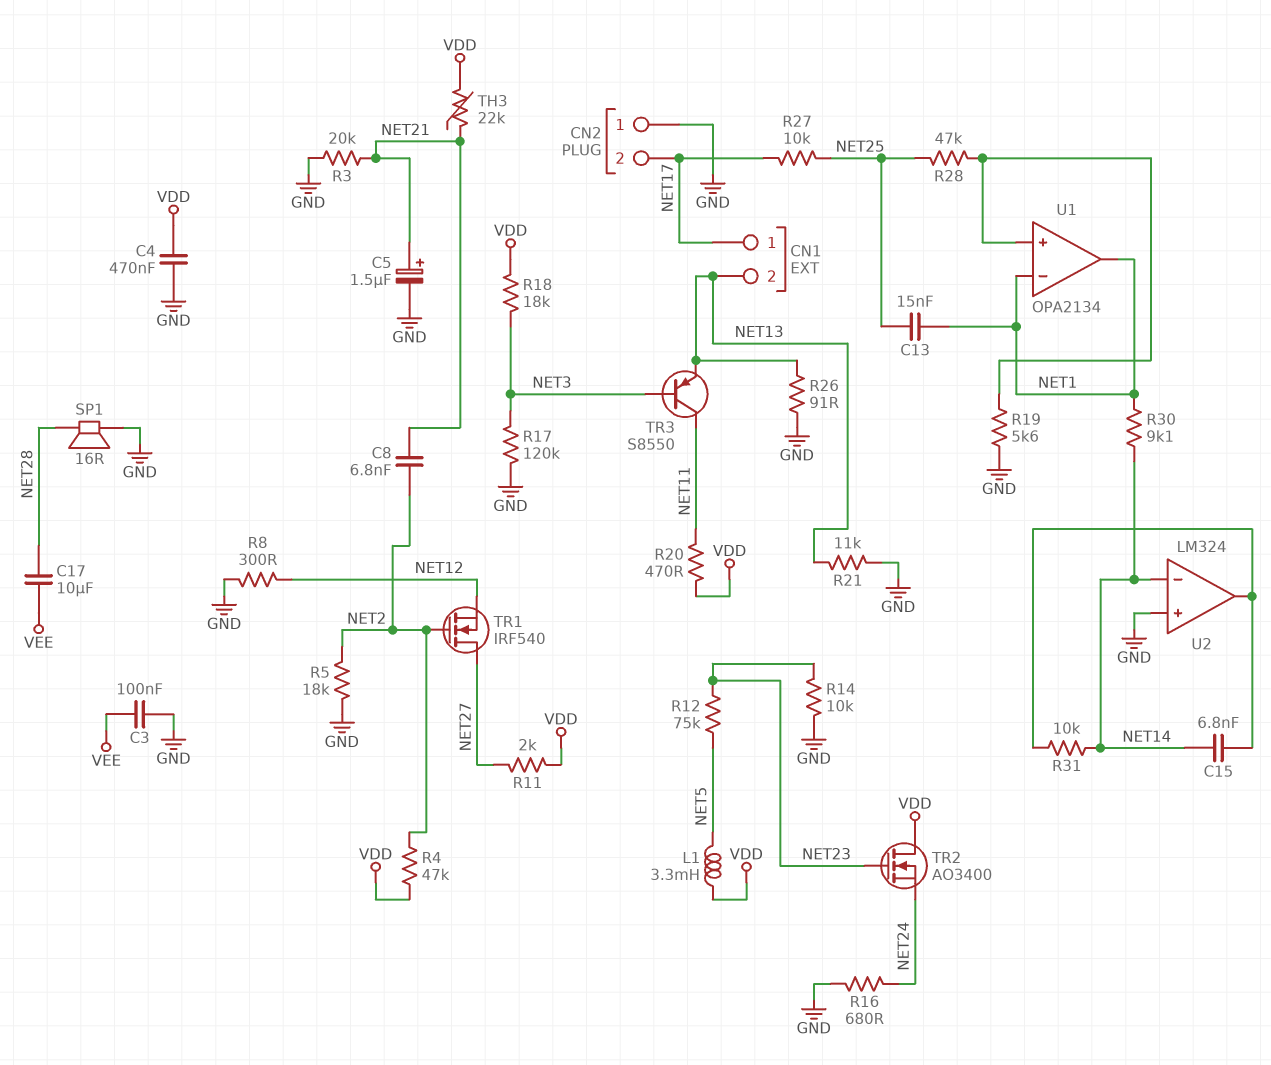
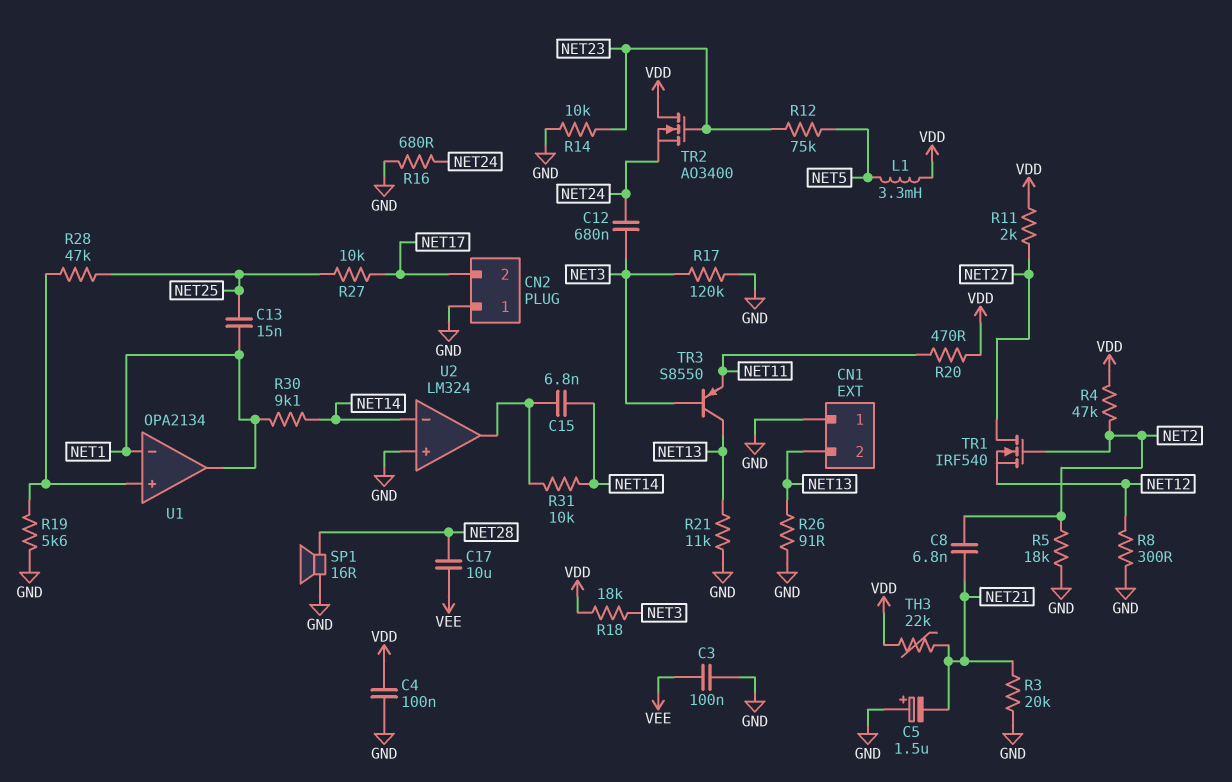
C4: 470nF (GND, VDD) -> 100nF (GND, VDD)
C5: 1.5uF (plus NET21, minus GND) -> 1.5uF (plus GND, minus NET21)
C12: none -> 680nF (NET3, NET24)
CN1 pin 1: NET17 -> GND
TR3: PNP S8550 (B NET3, C NET11, E NET13) -> PNP S8550 (B NET3, C NET13, E NET11)

